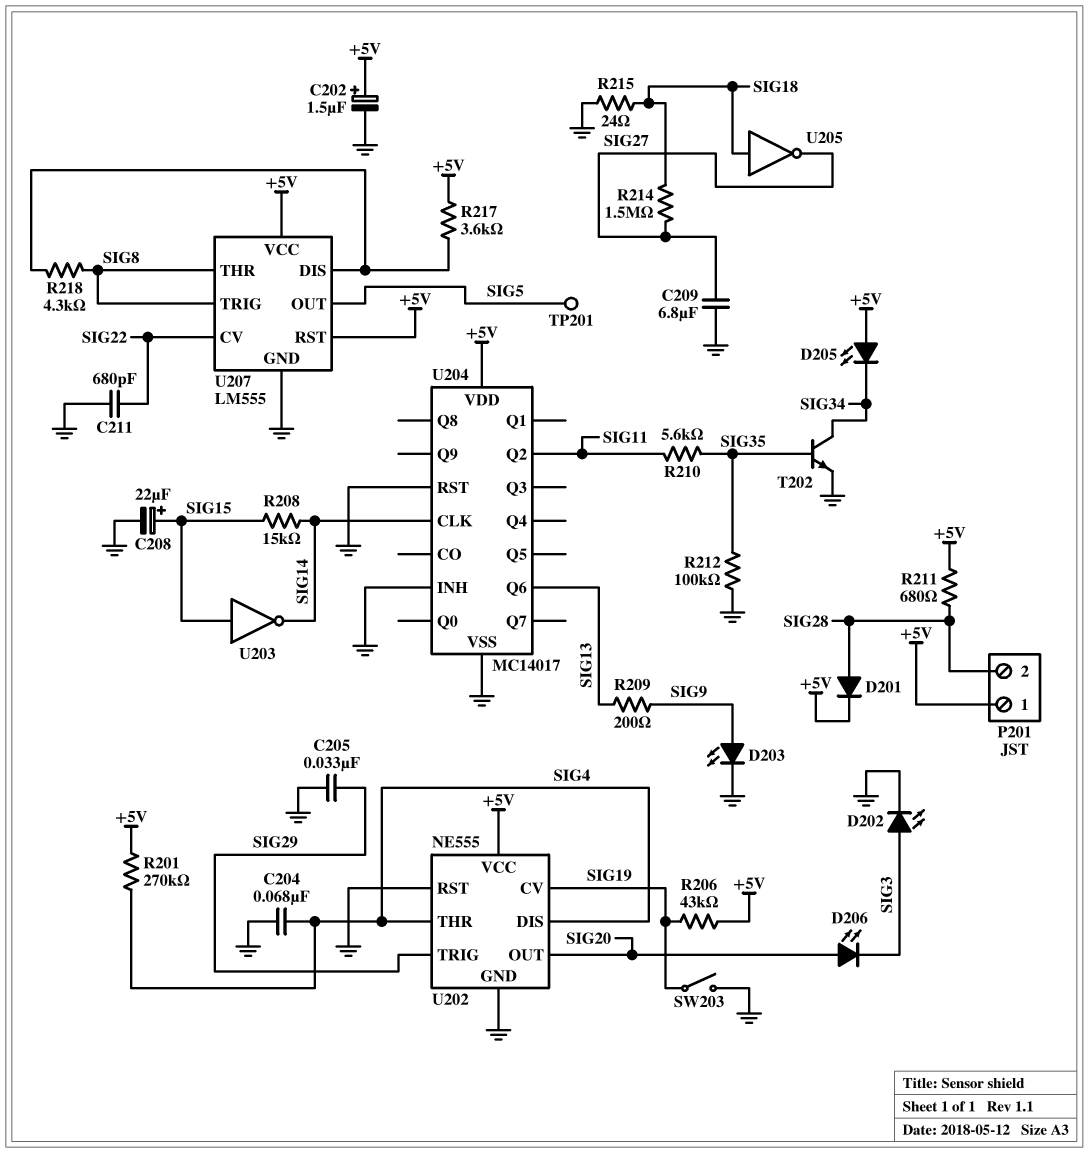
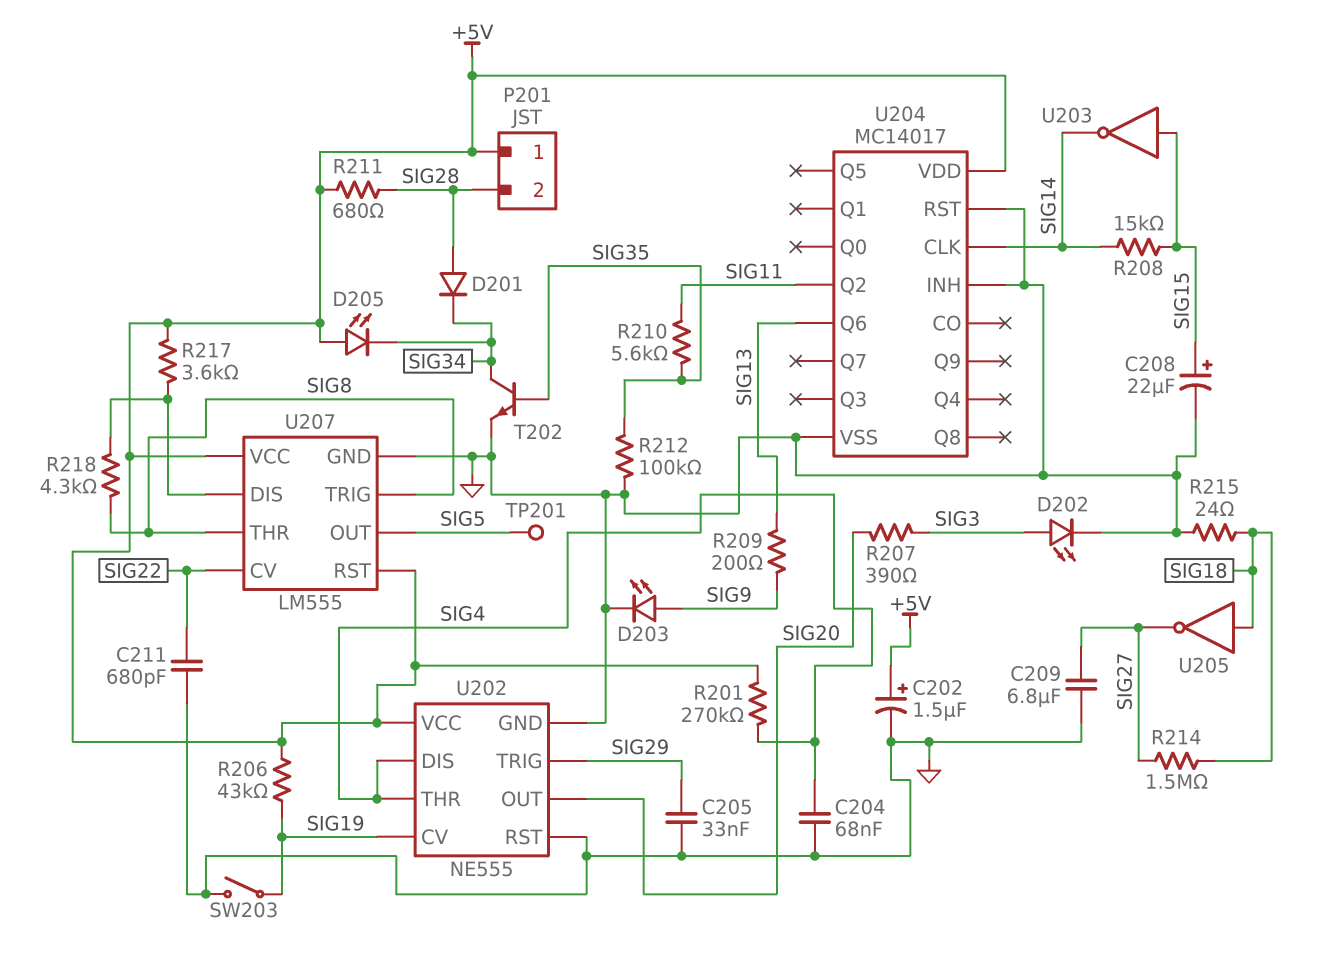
D201: diode (A SIG28, K +5V) -> diode (A SIG28, K SIG34)
D206: LED (A SIG20, K SIG3) -> none
R207: none -> 390 (SIG3, SIG20)

